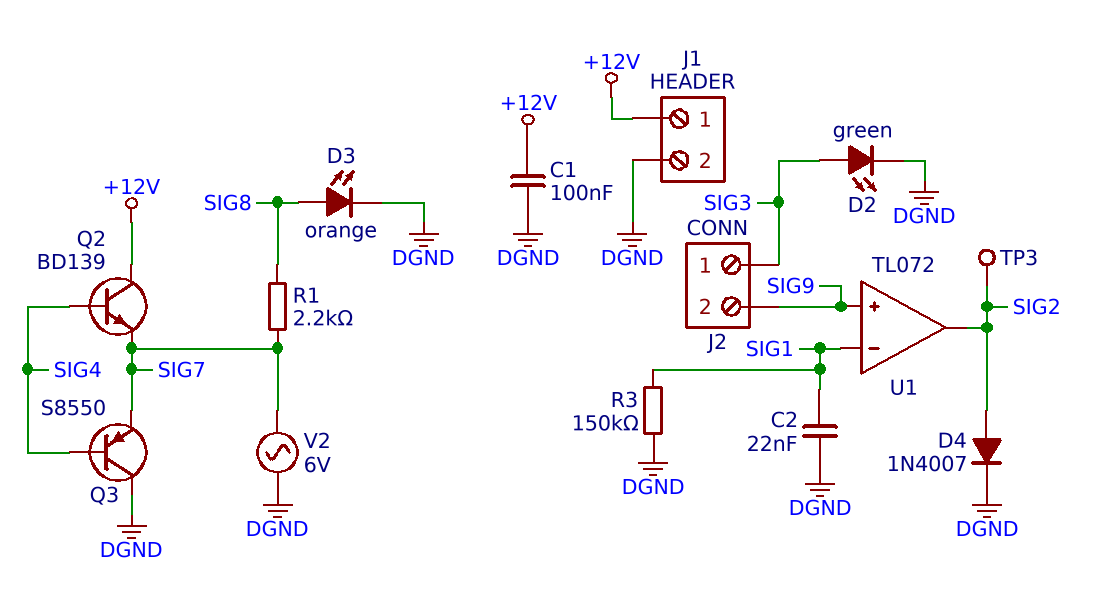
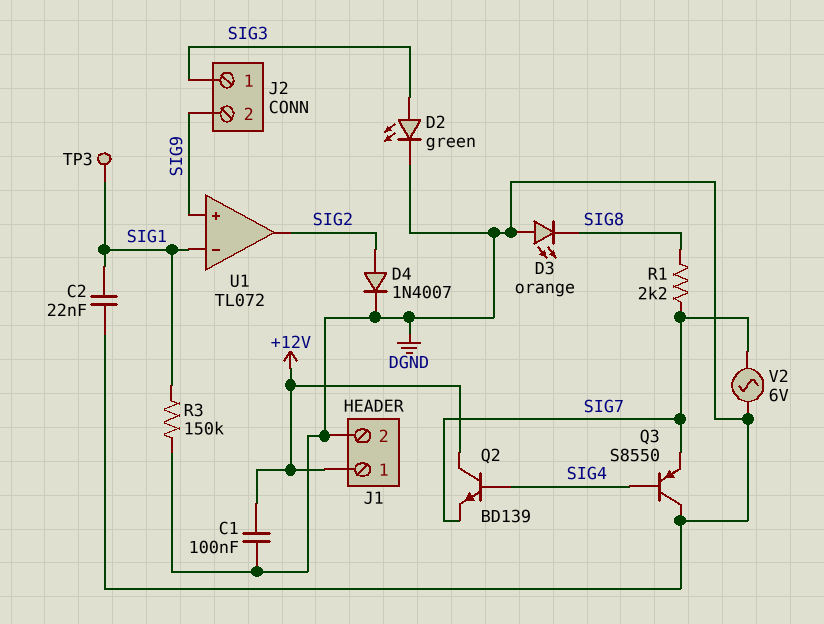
D3: LED orange (A SIG8, K DGND) -> LED orange (A DGND, K SIG8)
TP3: test point (SIG2) -> test point (SIG1)

